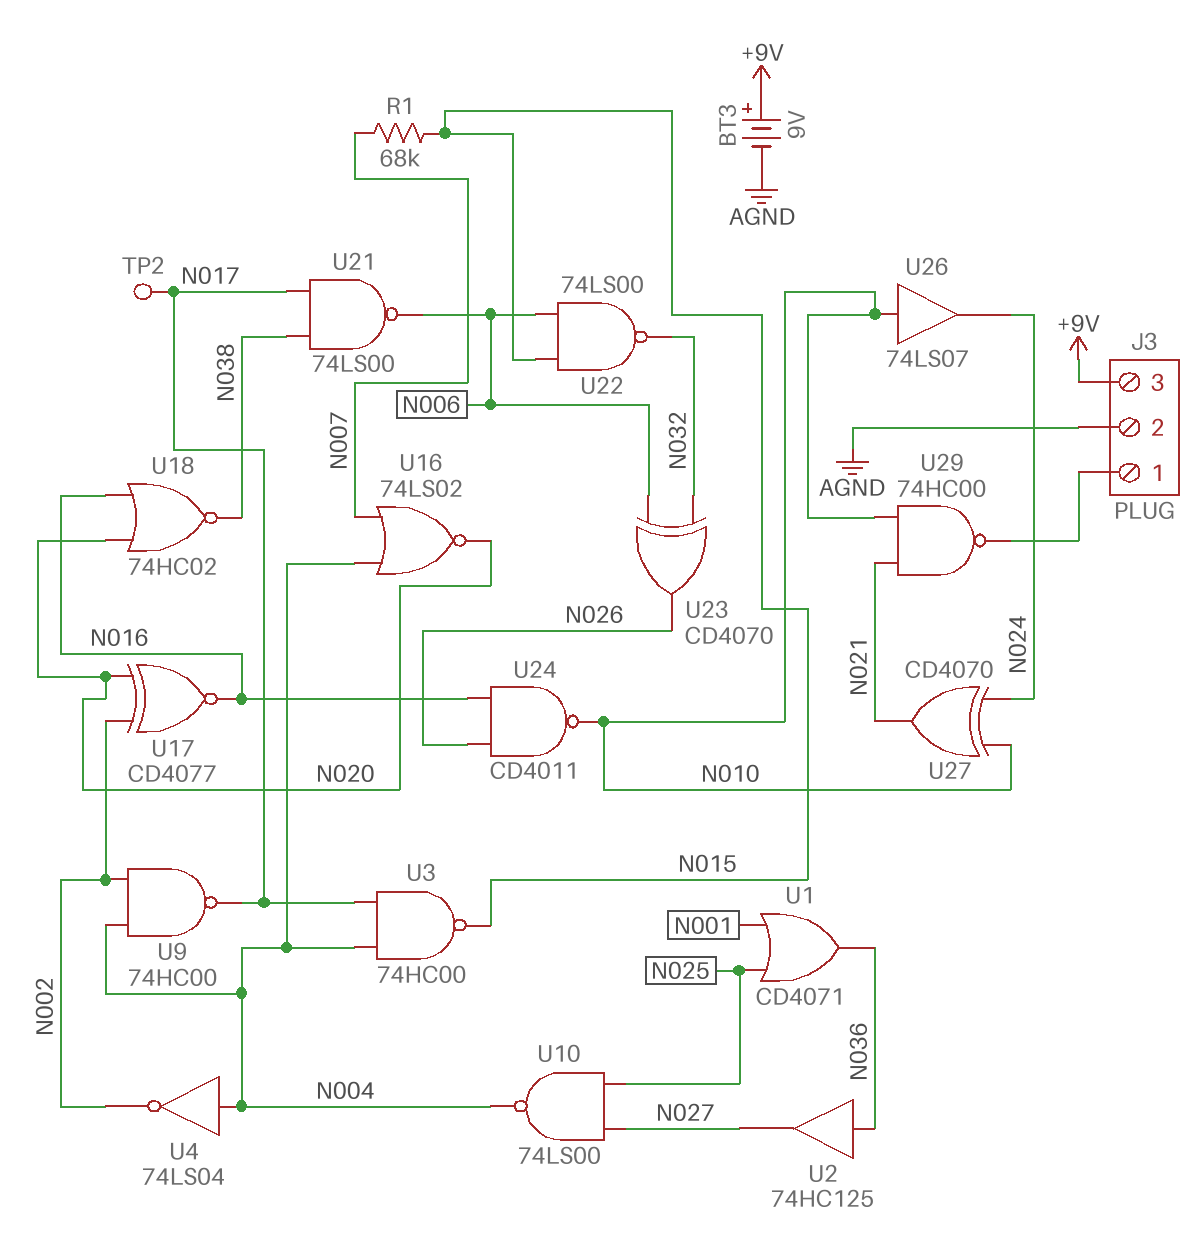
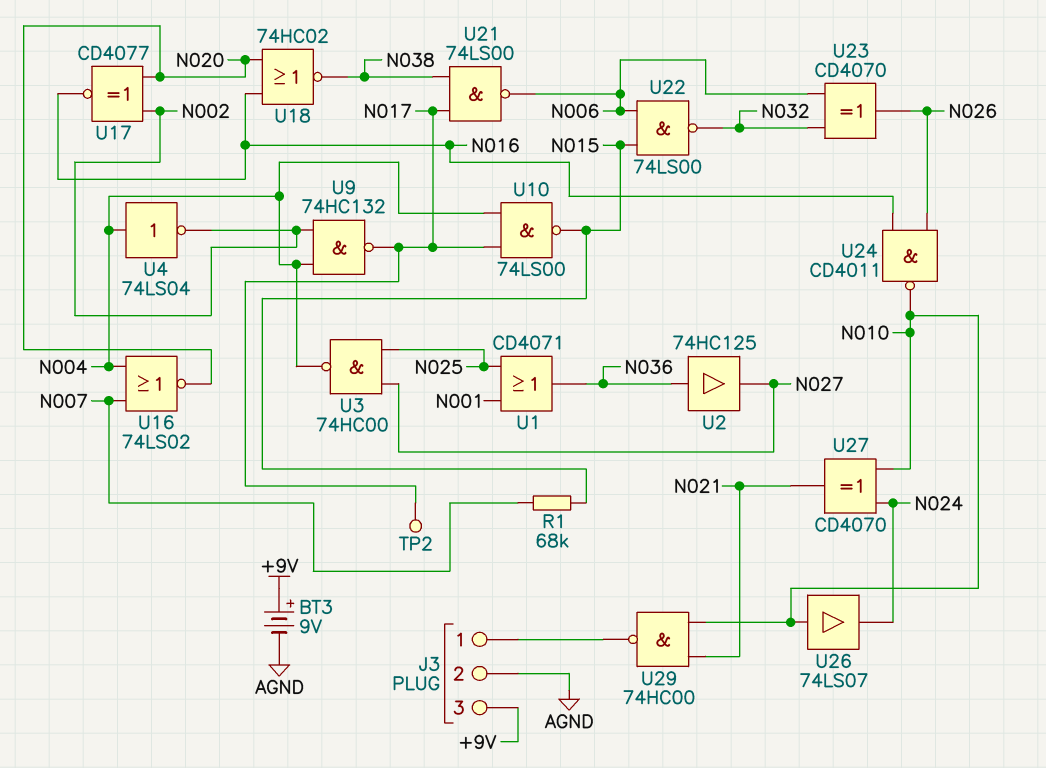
U3: NAND 74HC00 (in N004, in N017, out N015) -> NAND 74HC00 (in N025, in N027, out N004)
U9: NAND 74HC00 (in N002, in N004, out N017) -> NAND 74HC132 (in N002, in N004, out N017)
U10: NAND 74LS00 (in N025, in N027, out N004) -> NAND 74LS00 (in N004, in N017, out N015)

